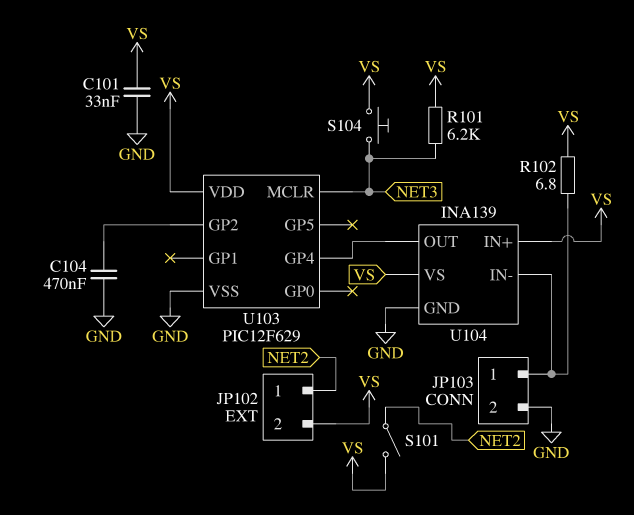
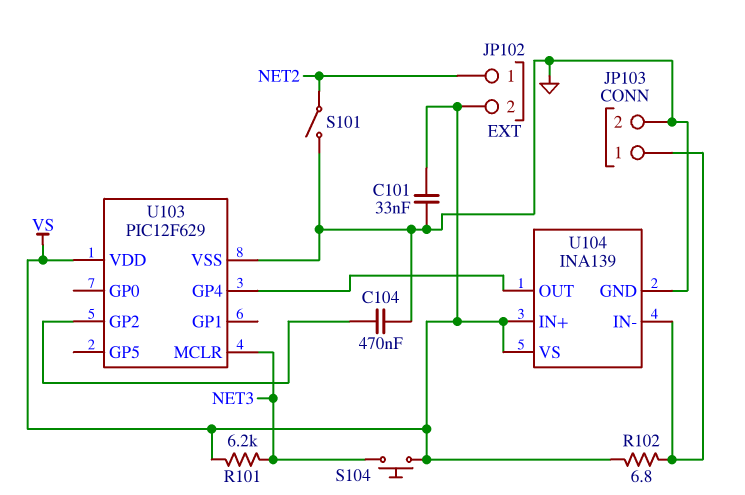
S101: switch (NET2, VS) -> switch (GND, NET2)

